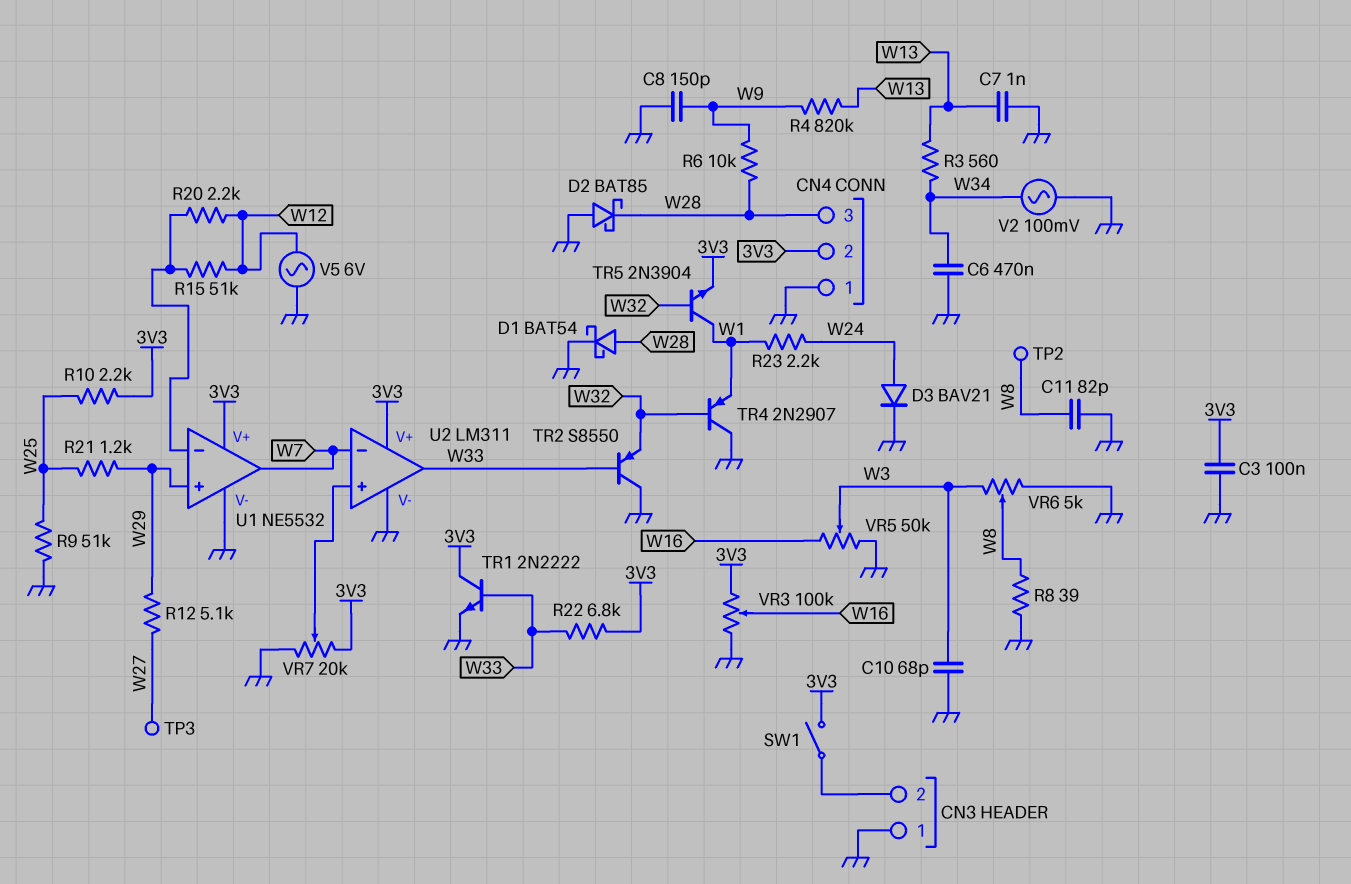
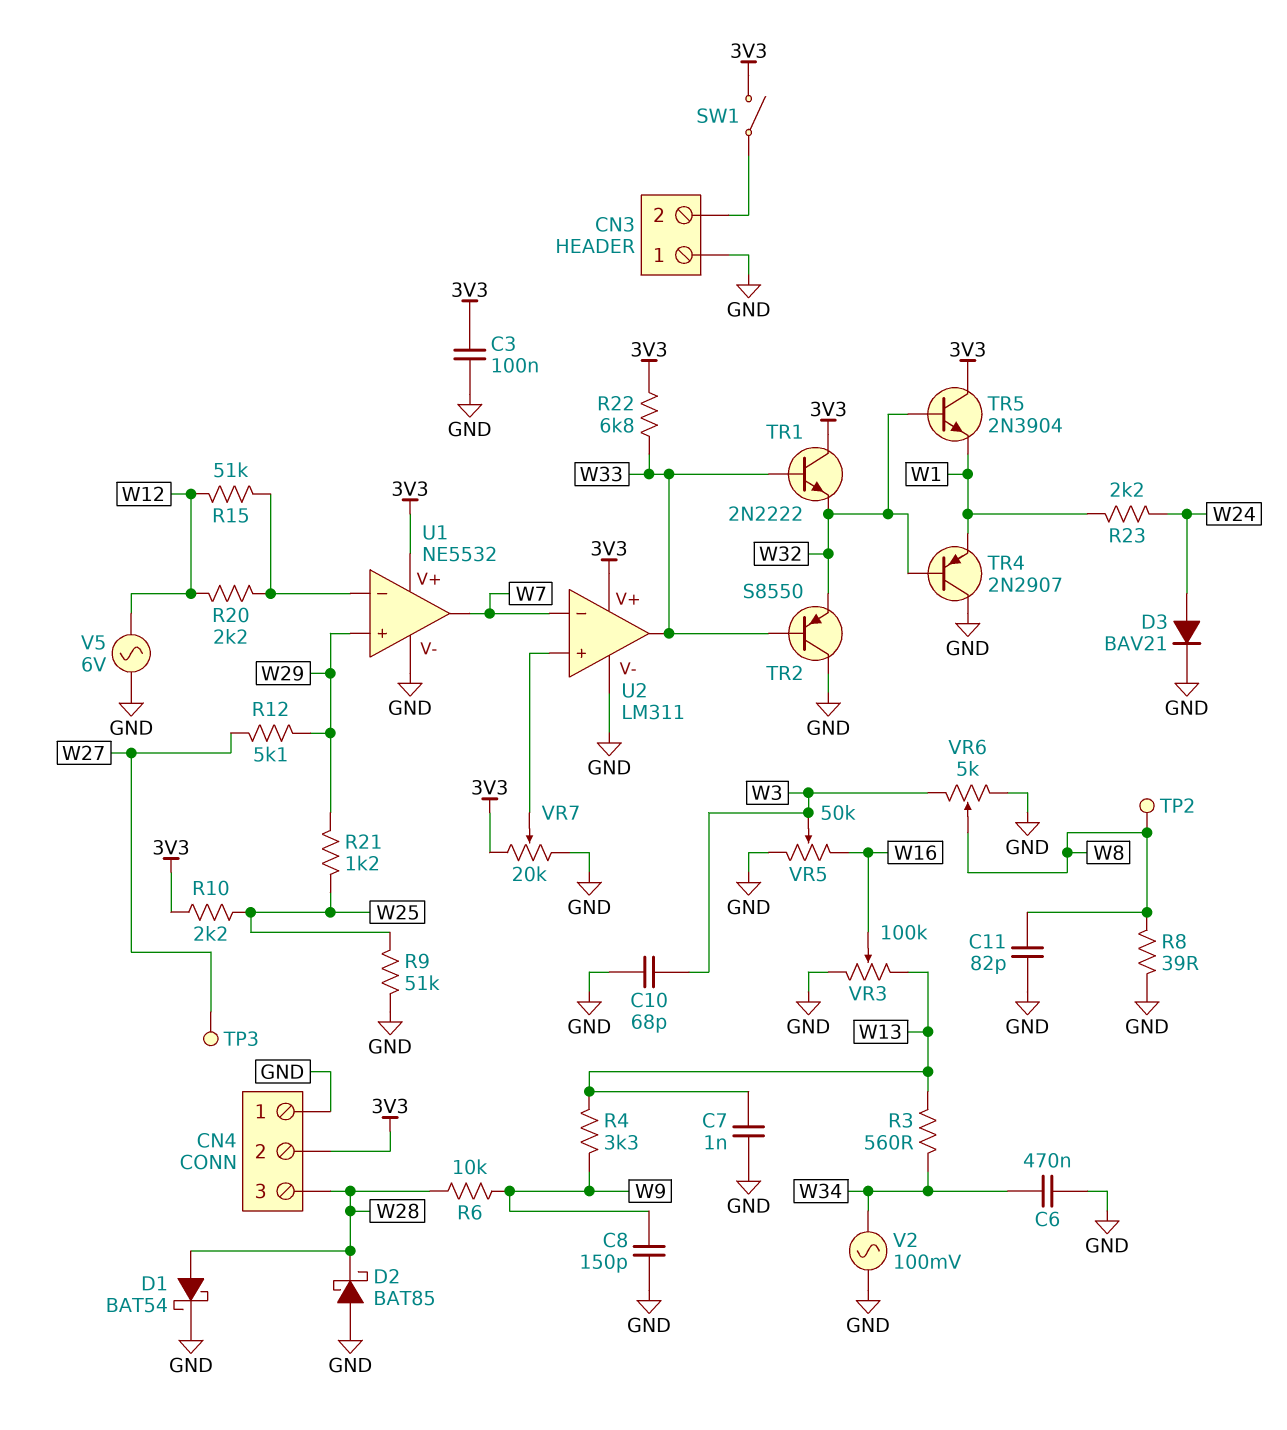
R4: 820k (W9, W13) -> 3.3k (W9, W13)
TR1: NPN 2N2222 (B W33, C 3V3, E GND) -> NPN 2N2222 (B W33, C 3V3, E W32)
TR5: NPN 2N3904 (B W32, C W1, E 3V3) -> NPN 2N3904 (B W32, C 3V3, E W1)
VR3: 100k (3V3, GND, wiper W16) -> 100k (GND, W13, wiper W16)

